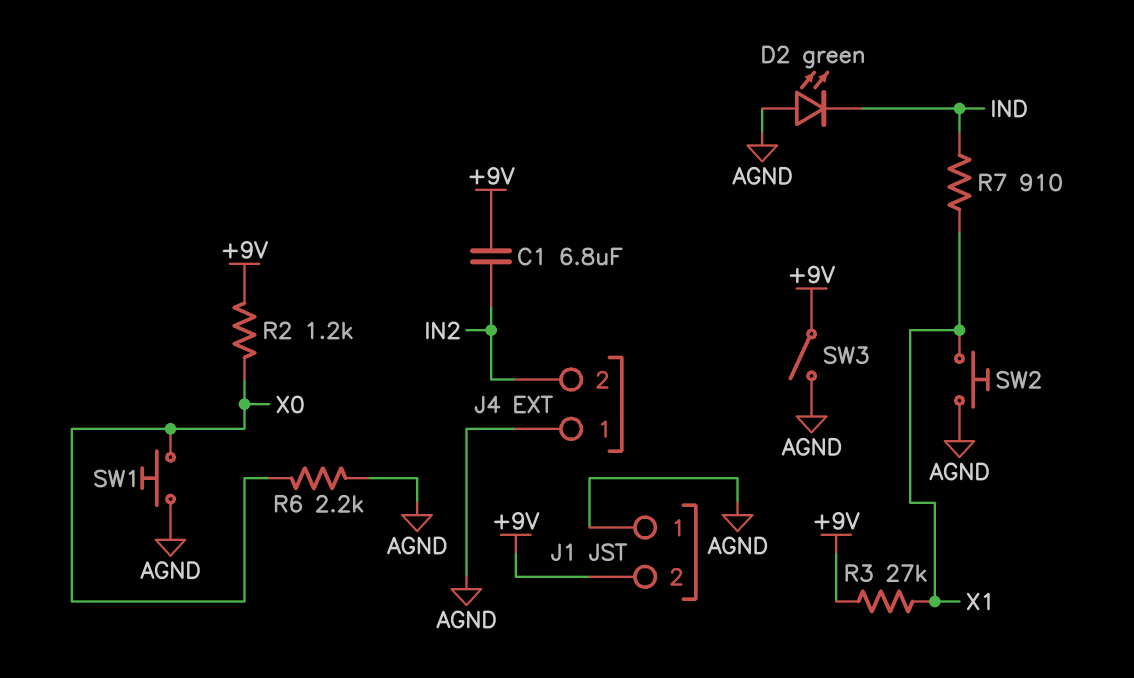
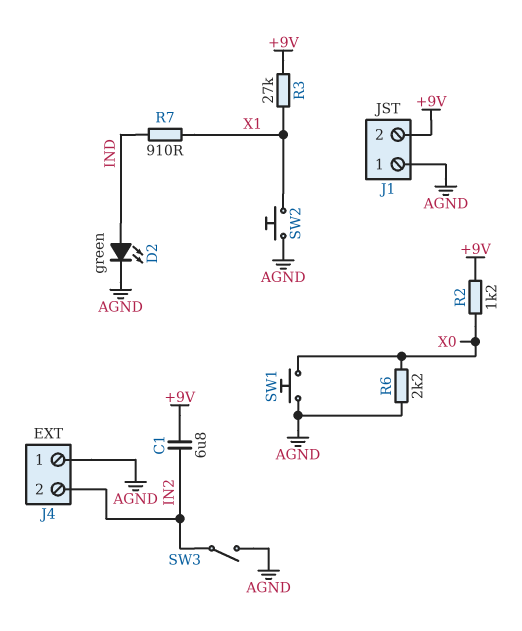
D2: LED green (A AGND, K IND) -> LED green (A IND, K AGND)
SW3: switch (+9V, AGND) -> switch (AGND, IN2)

